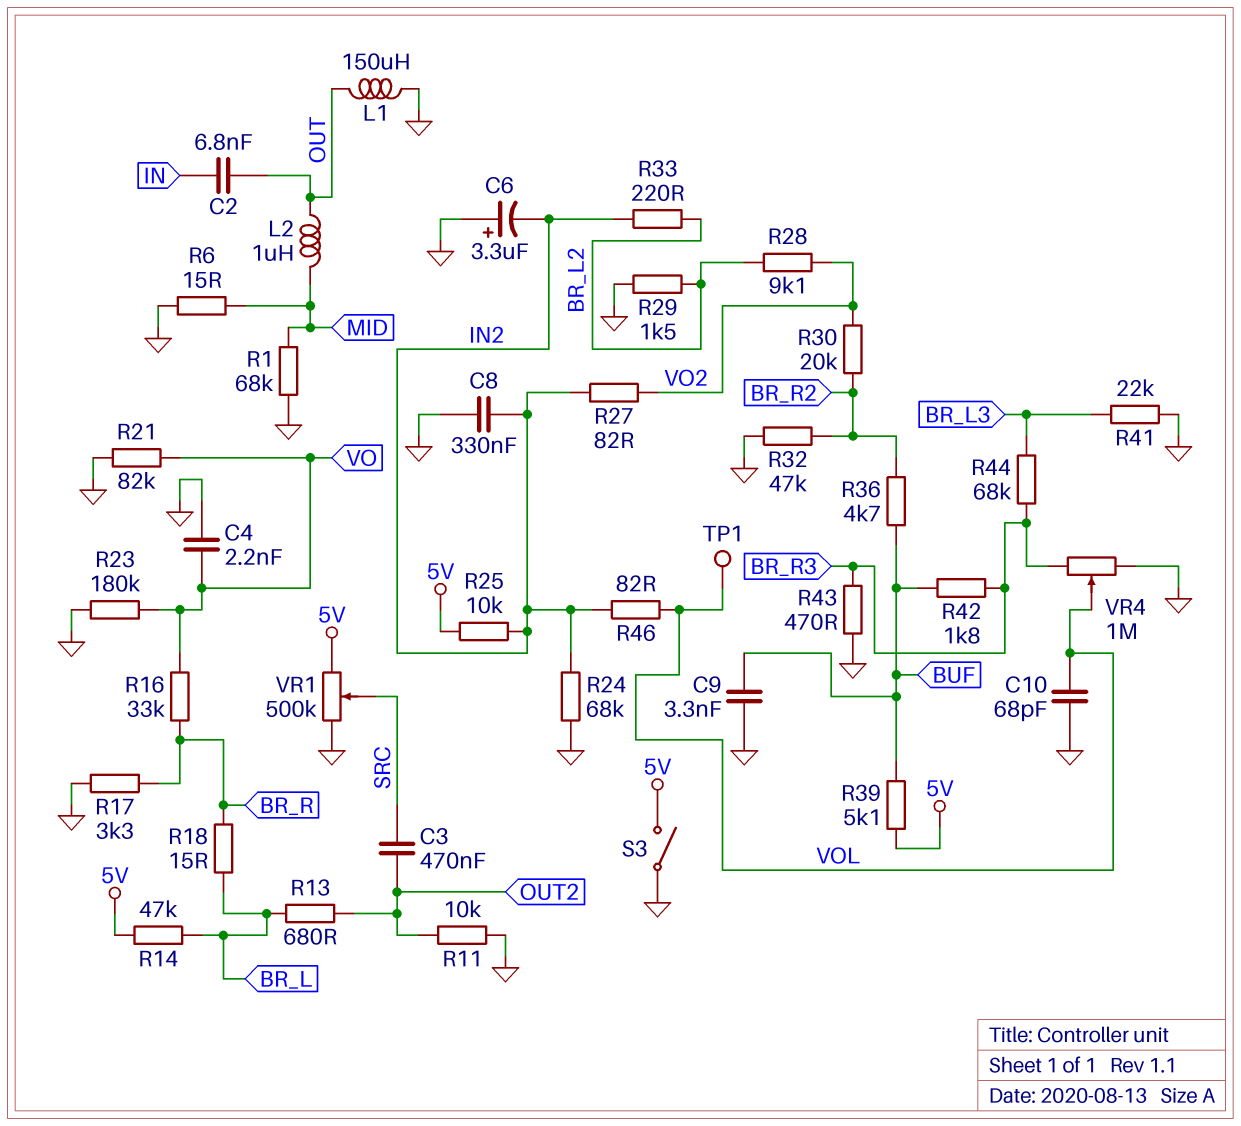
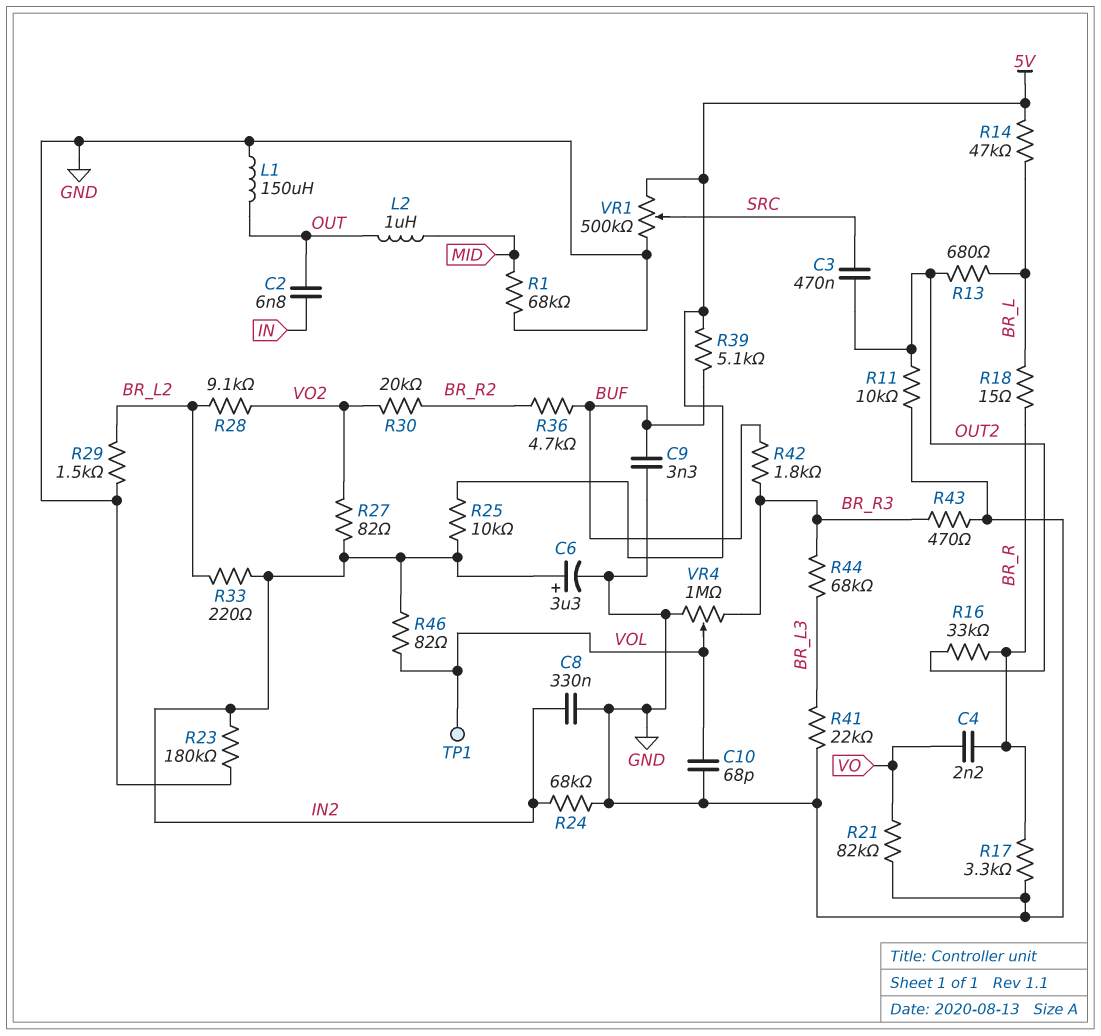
C4: 2.2nF (GND, VO) -> 2.2nF (BR_R, VO)
C6: 3.3uF (plus GND, minus IN2) -> 3.3uF (plus IN2, minus GND)
R6: 15 (GND, MID) -> none
R16: 33k (BR_R, VO) -> 33k (BR_R, OUT2)
R23: 180k (GND, VO) -> 180k (GND, IN2)
R32: 47k (BR_R2, GND) -> none
S3: switch (5V, GND) -> none

